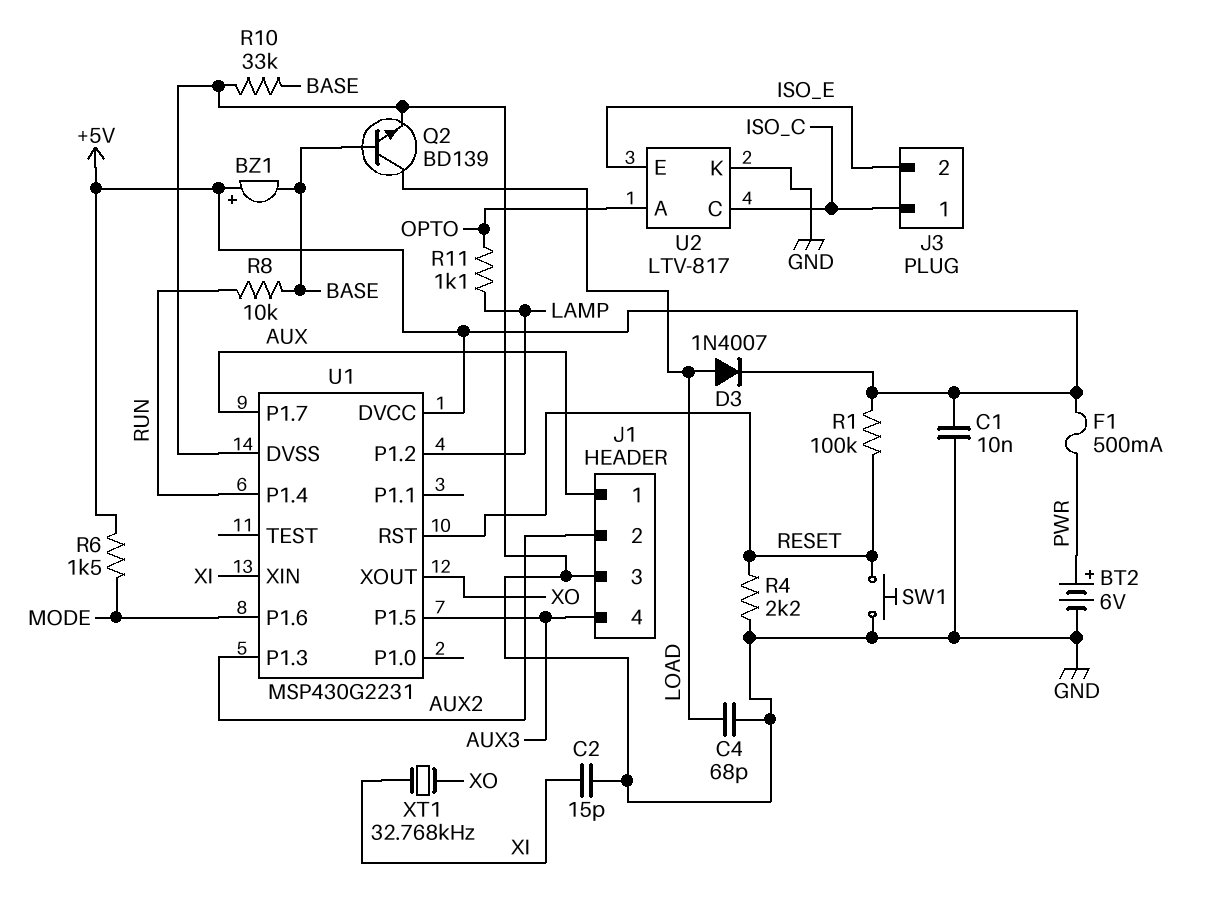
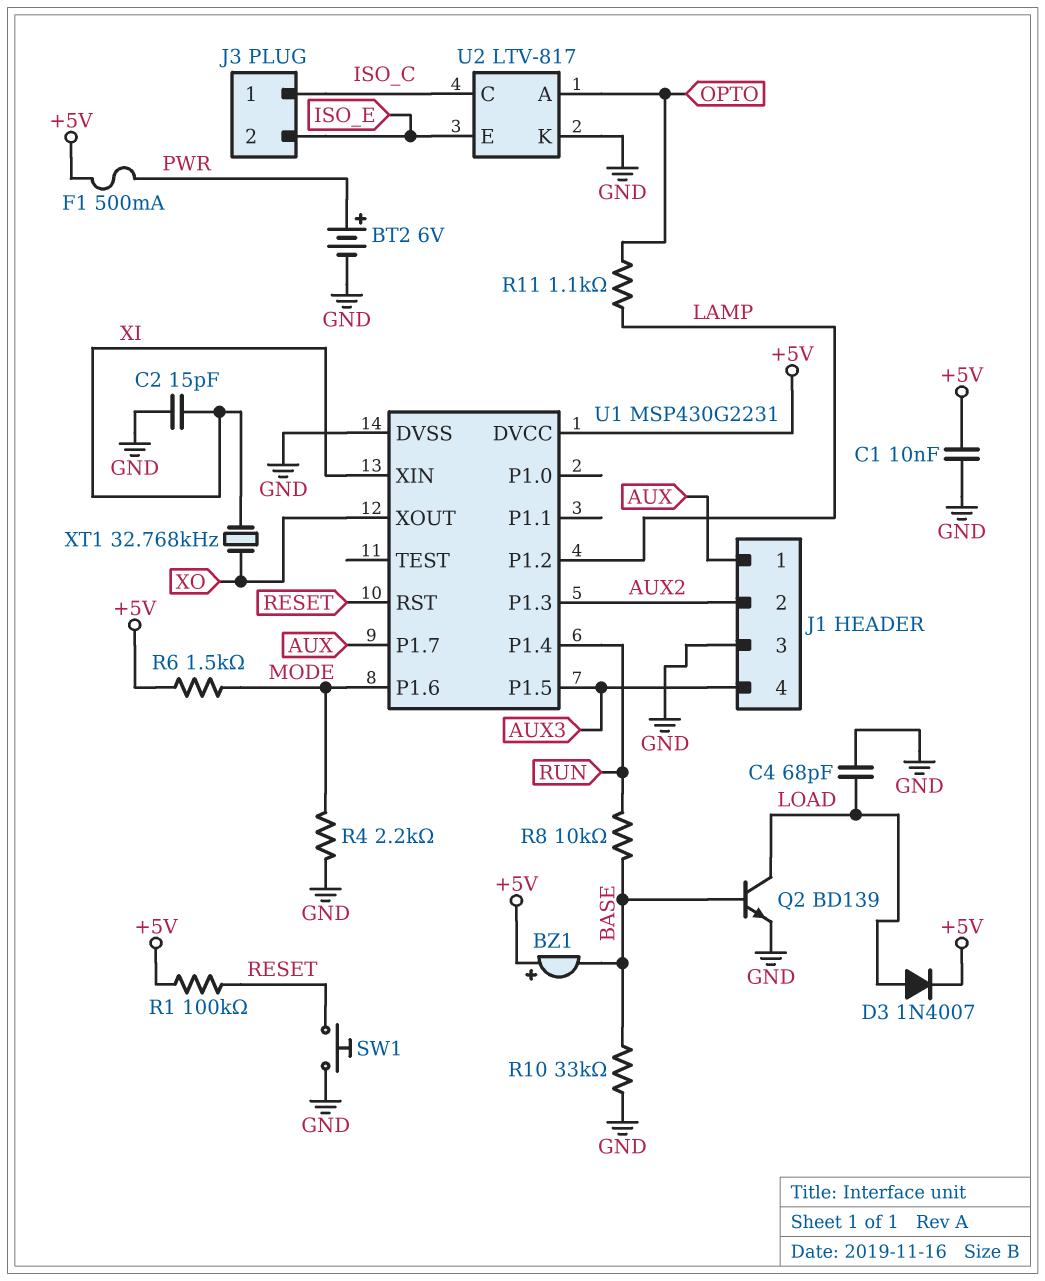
R4: 2.2k (GND, RESET) -> 2.2k (GND, MODE)

